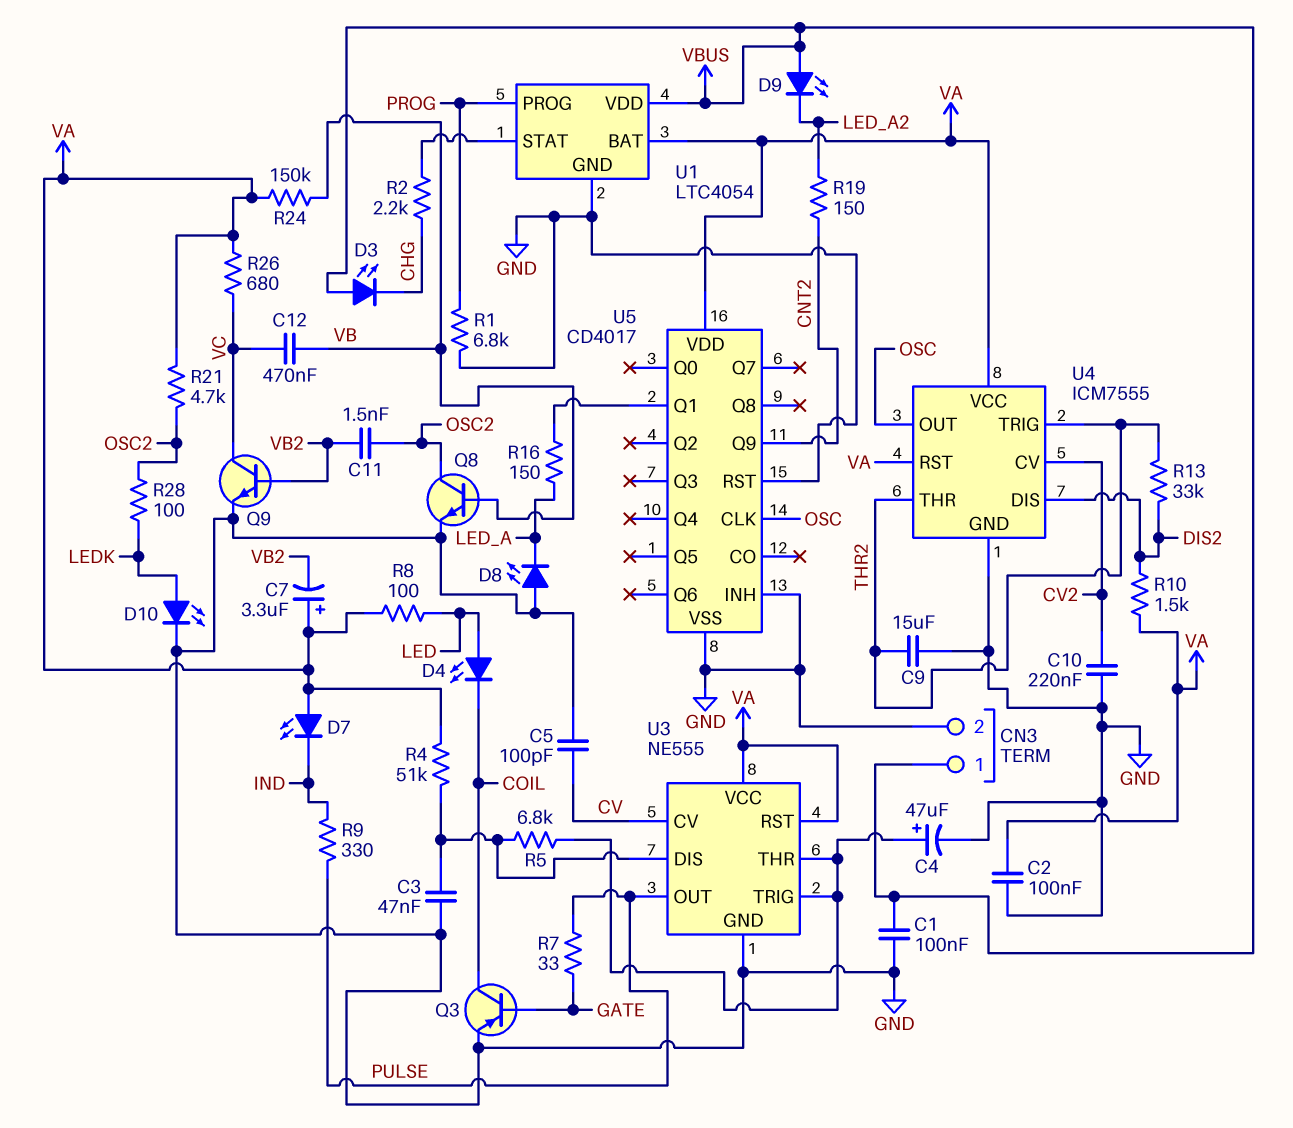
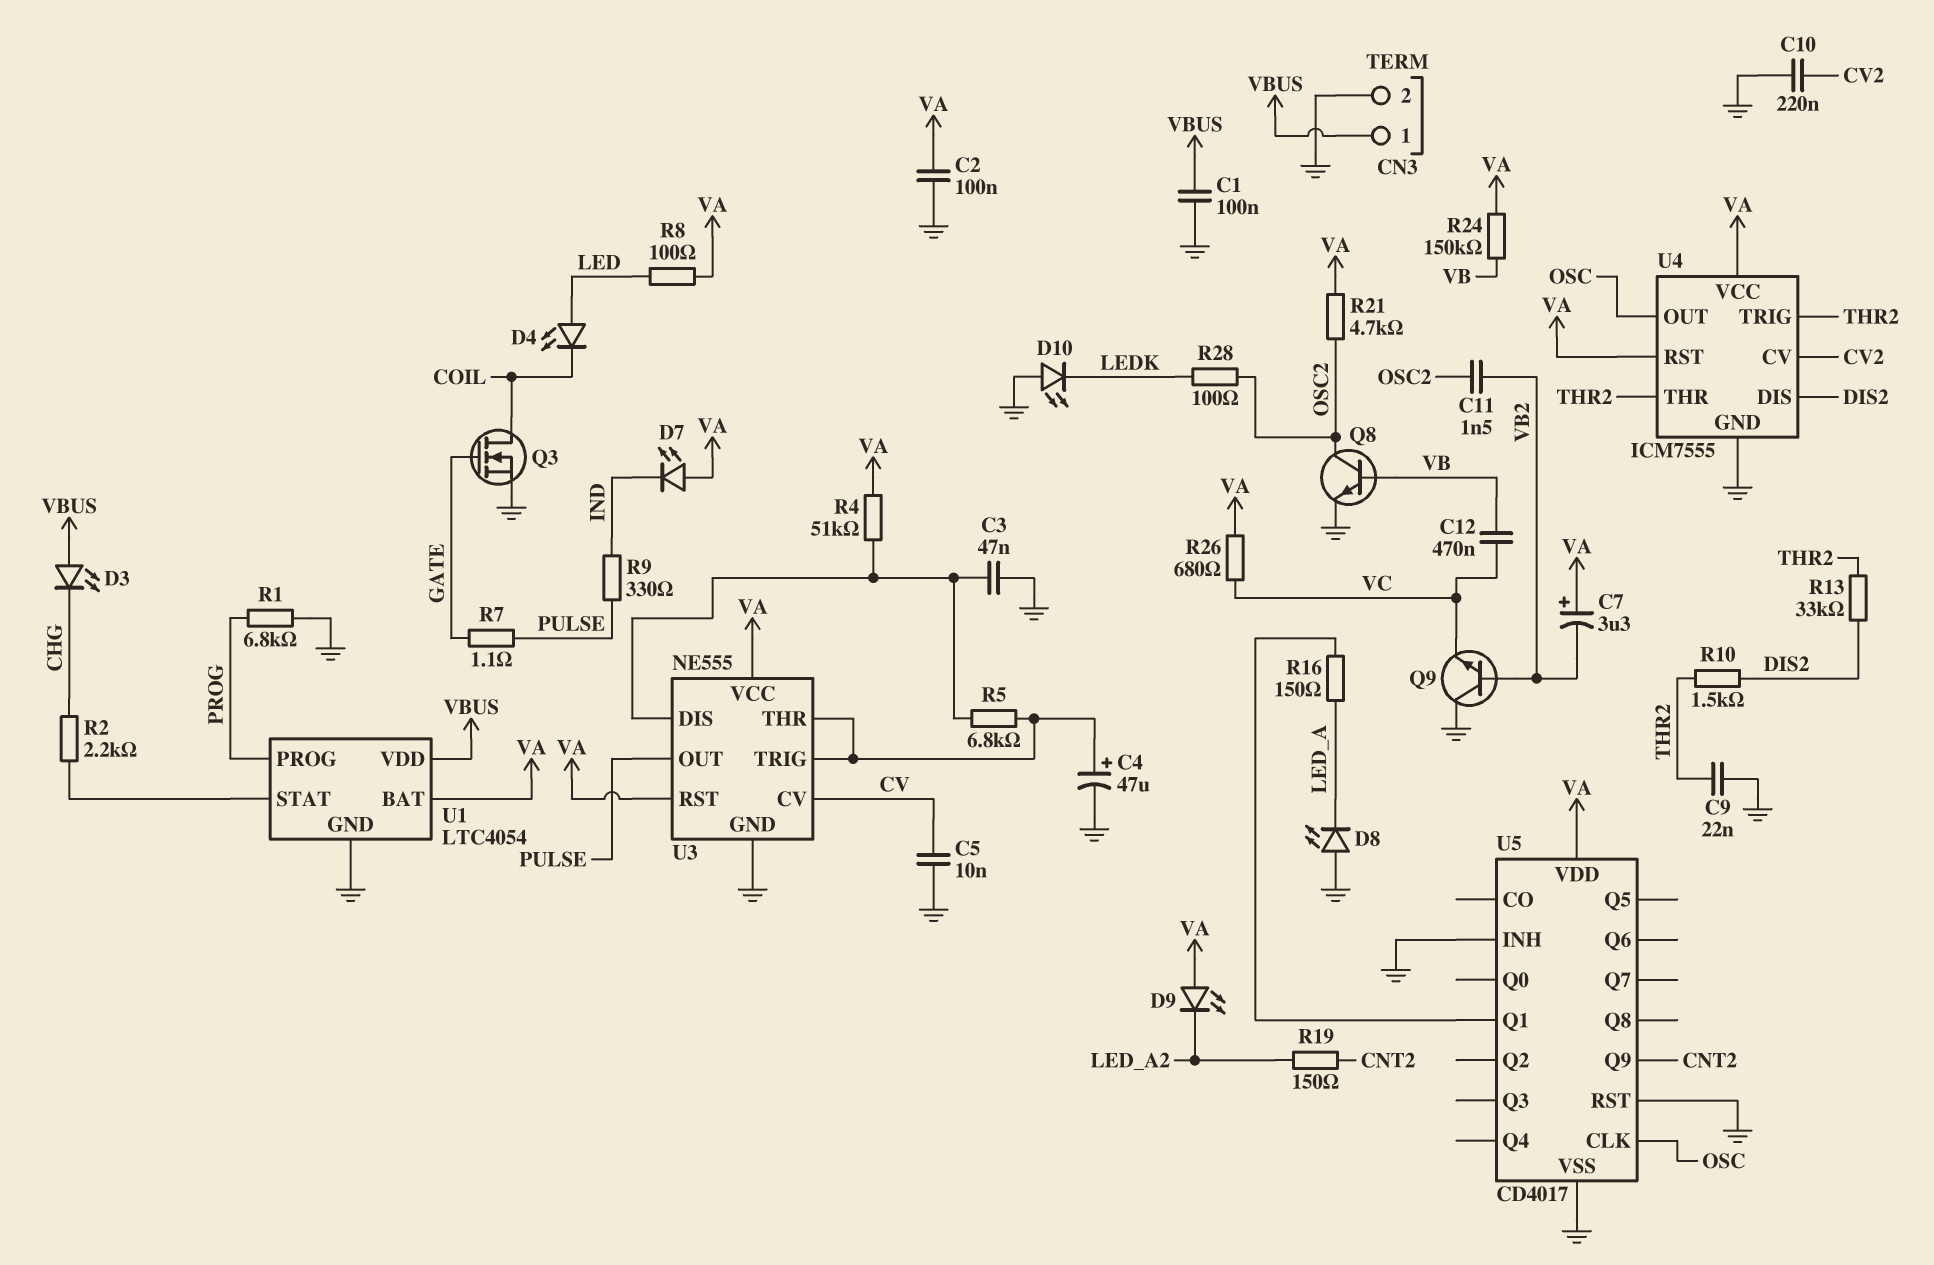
C5: 100pF (CV, GND) -> 10nF (CV, GND)
C9: 15uF (GND, THR2) -> 22nF (GND, THR2)
D9: LED (A VBUS, K LED_A2) -> LED (A VA, K LED_A2)
D10: LED (A LEDK, K GND) -> LED (A GND, K LEDK)
Q3: PNP (B GATE, C COIL, E GND) -> NMOS (G GATE, D COIL, S GND)
Q9: NPN (B VB2, C VC, E GND) -> NPN (B VB2, C GND, E VC)
R7: 33 (GATE, PULSE) -> 1.1 (GATE, PULSE)
R10: 1.5k (DIS2, VA) -> 1.5k (DIS2, THR2)

